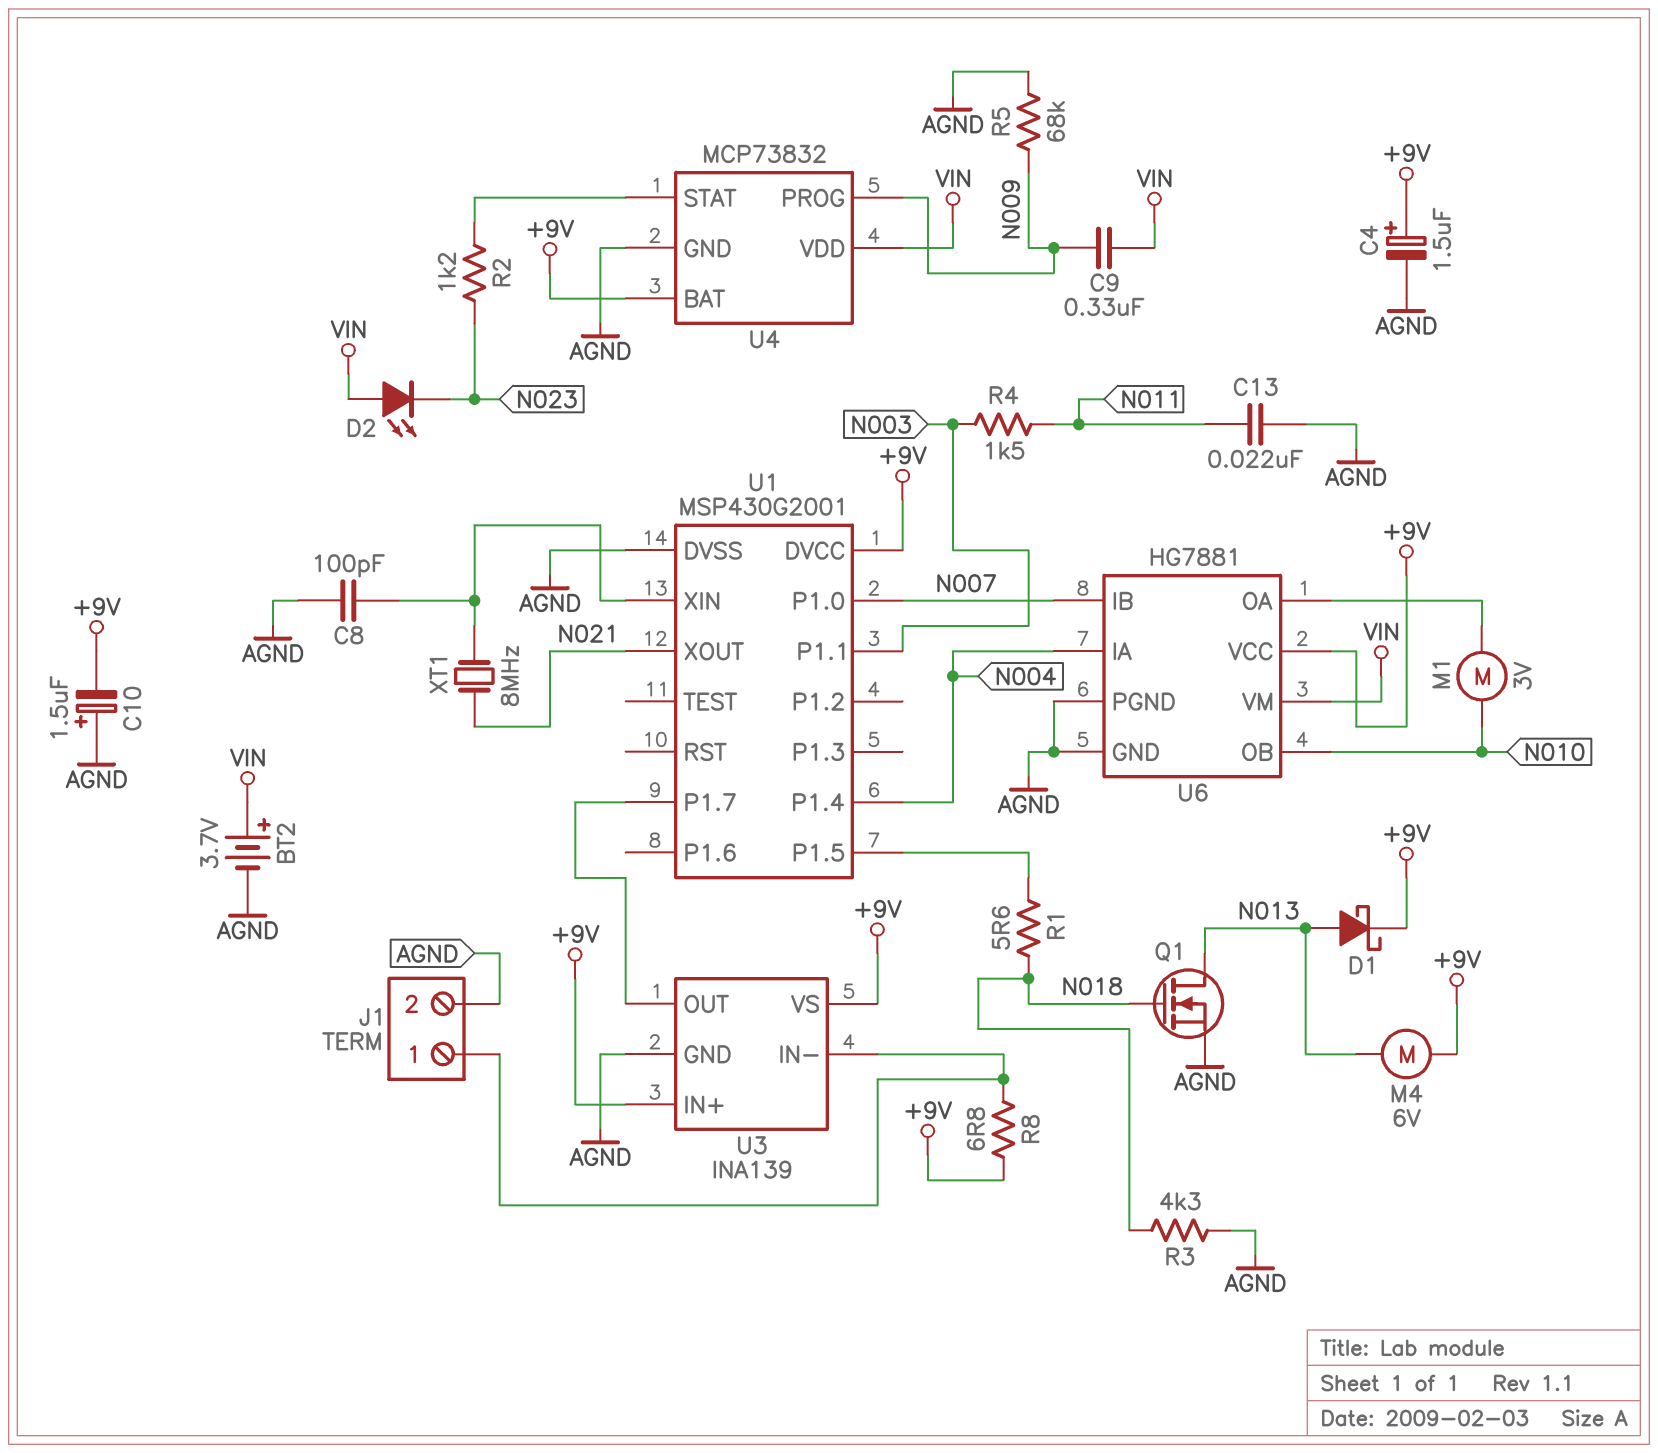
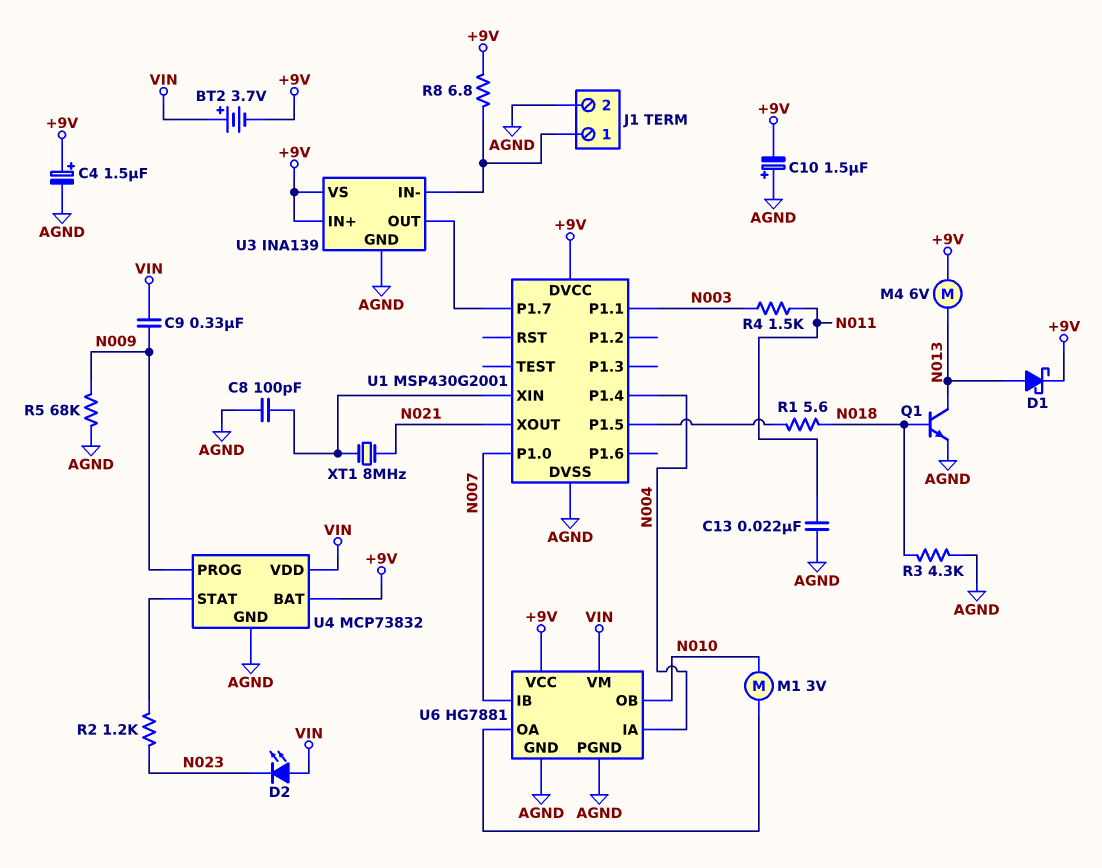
BT2: 3.7V (plus VIN, minus AGND) -> 3.7V (plus VIN, minus +9V)
Q1: NMOS (G N018, D N013, S AGND) -> NPN (B N018, C N013, E AGND)

